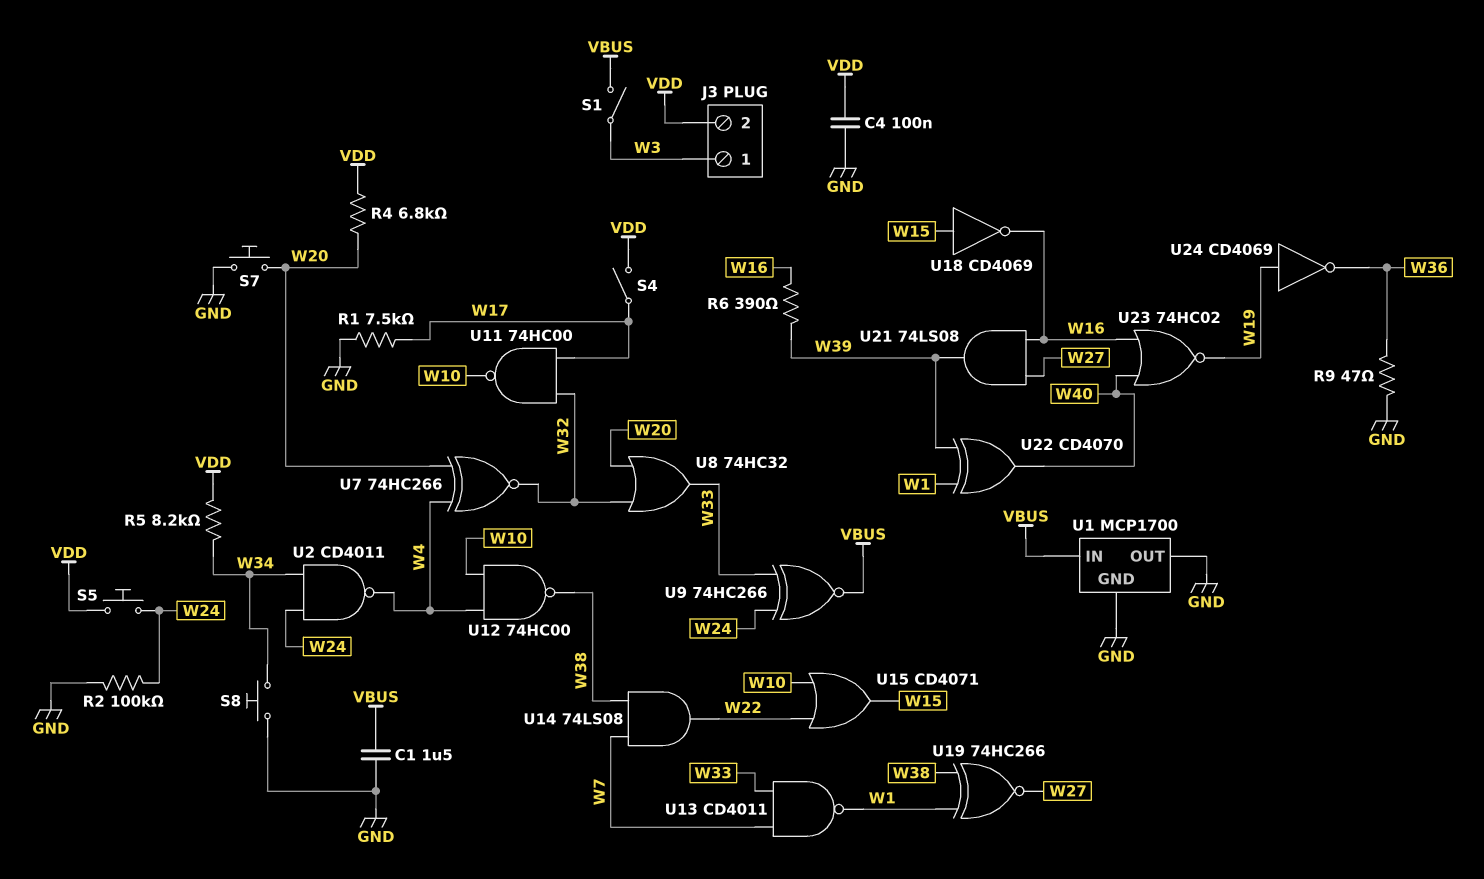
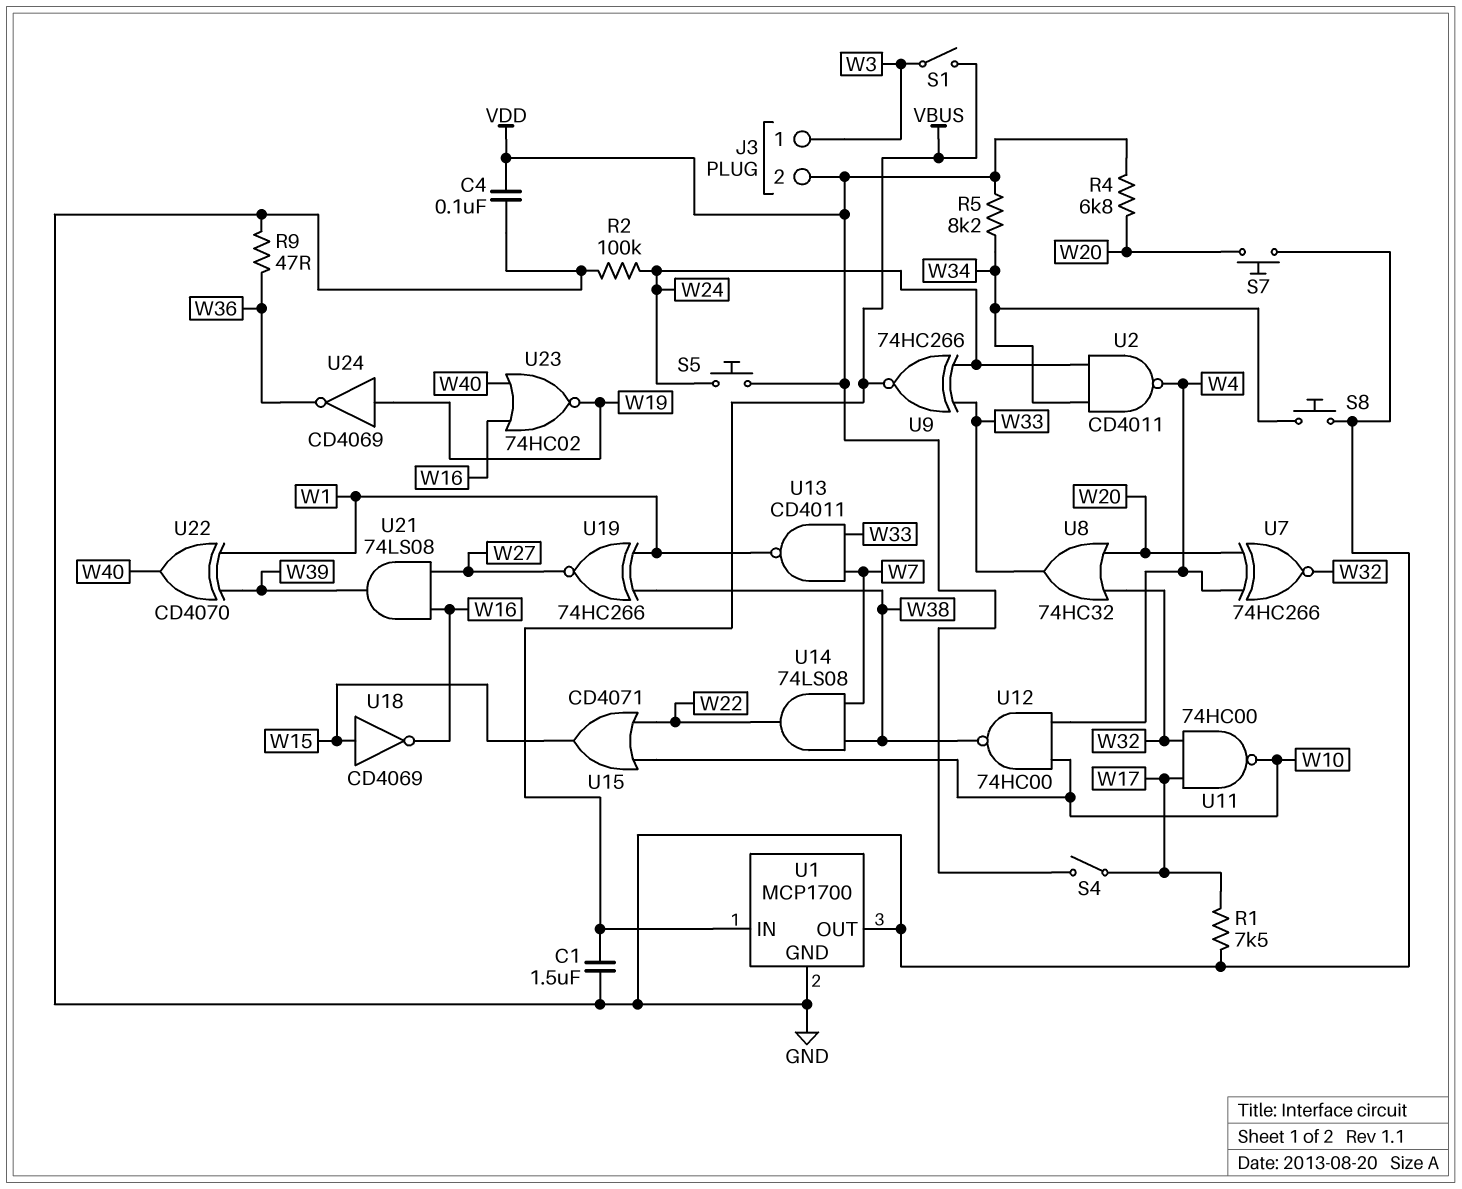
R6: 390 (W16, W39) -> none

